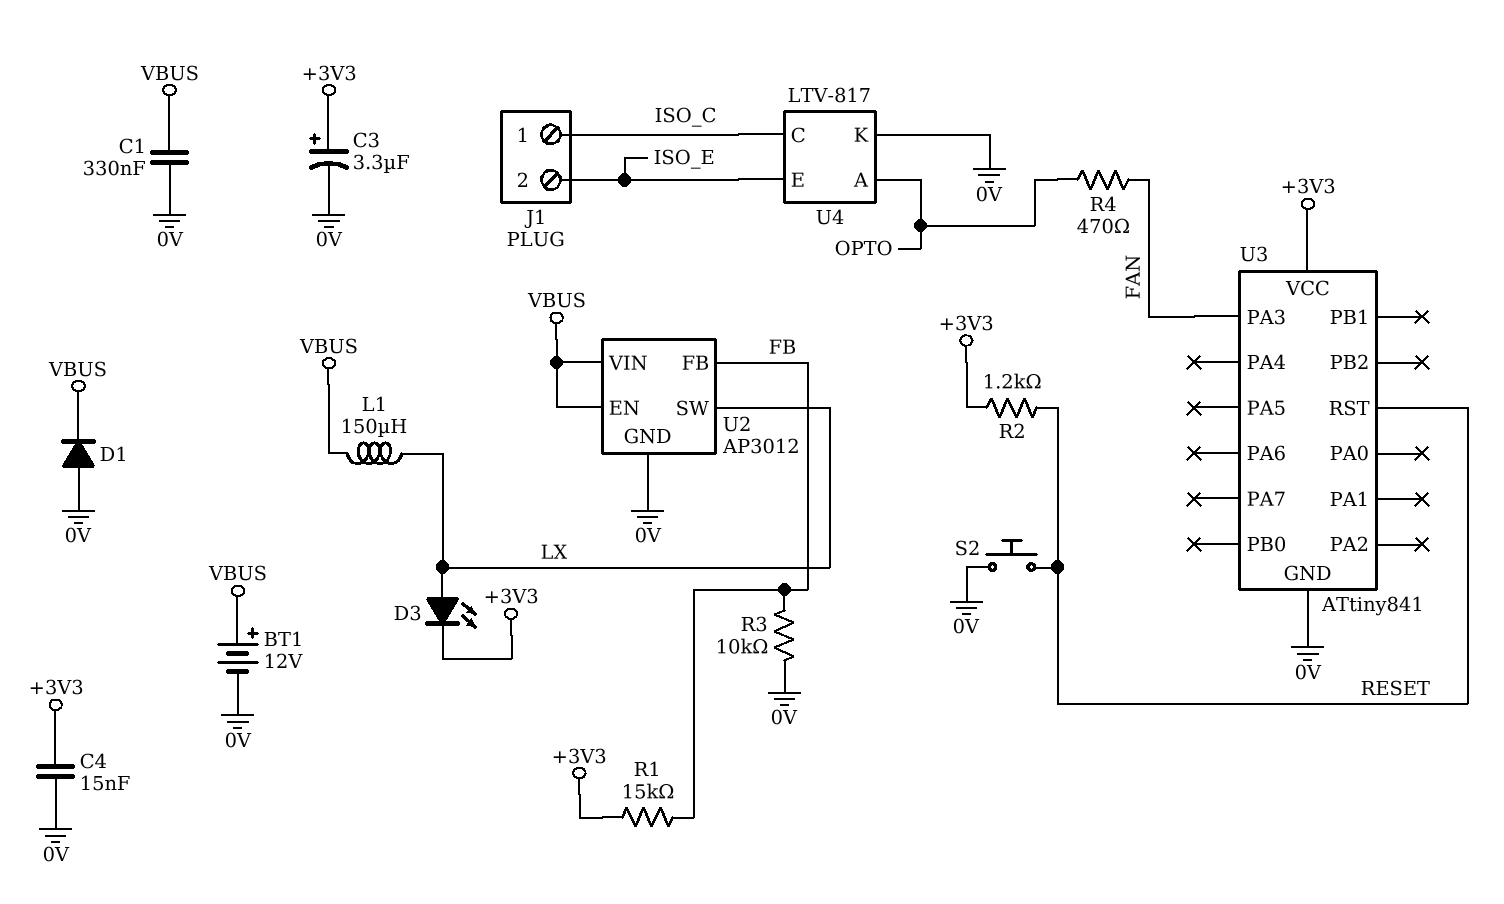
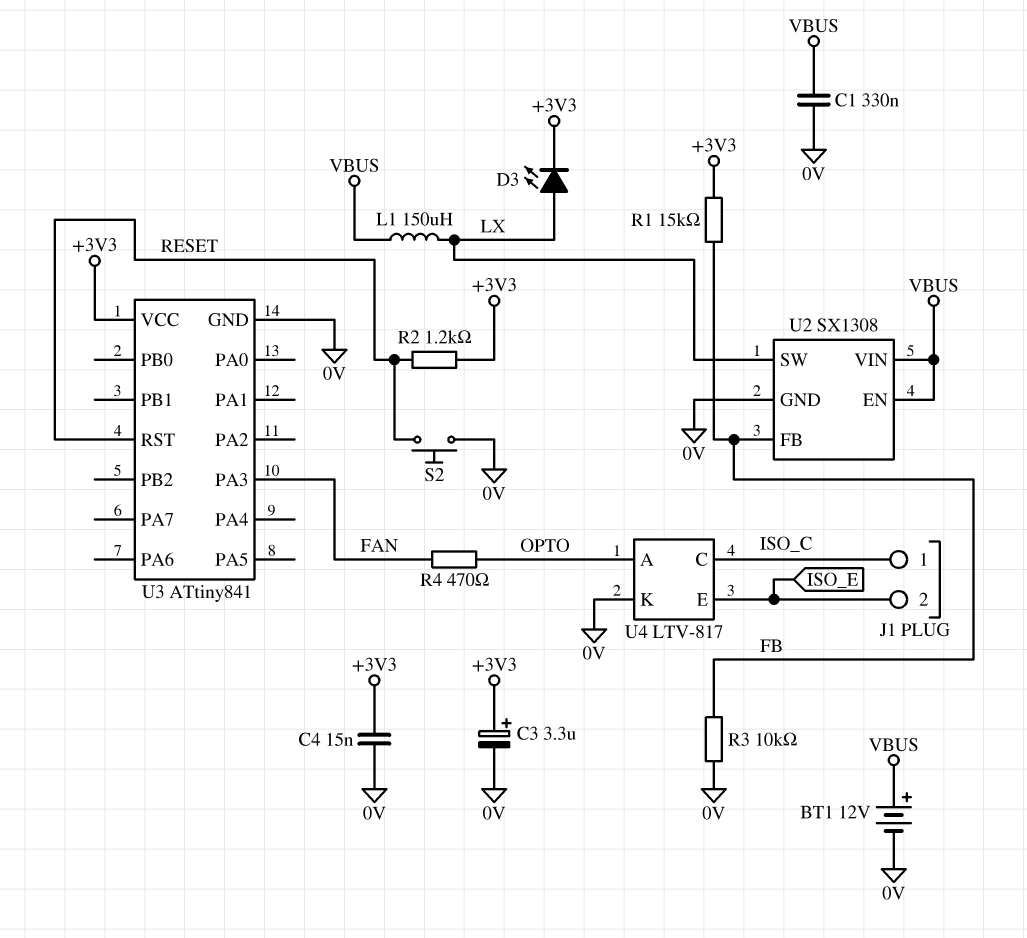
D1: diode (A 0V, K VBUS) -> none
U2: AP3012 -> SX1308

